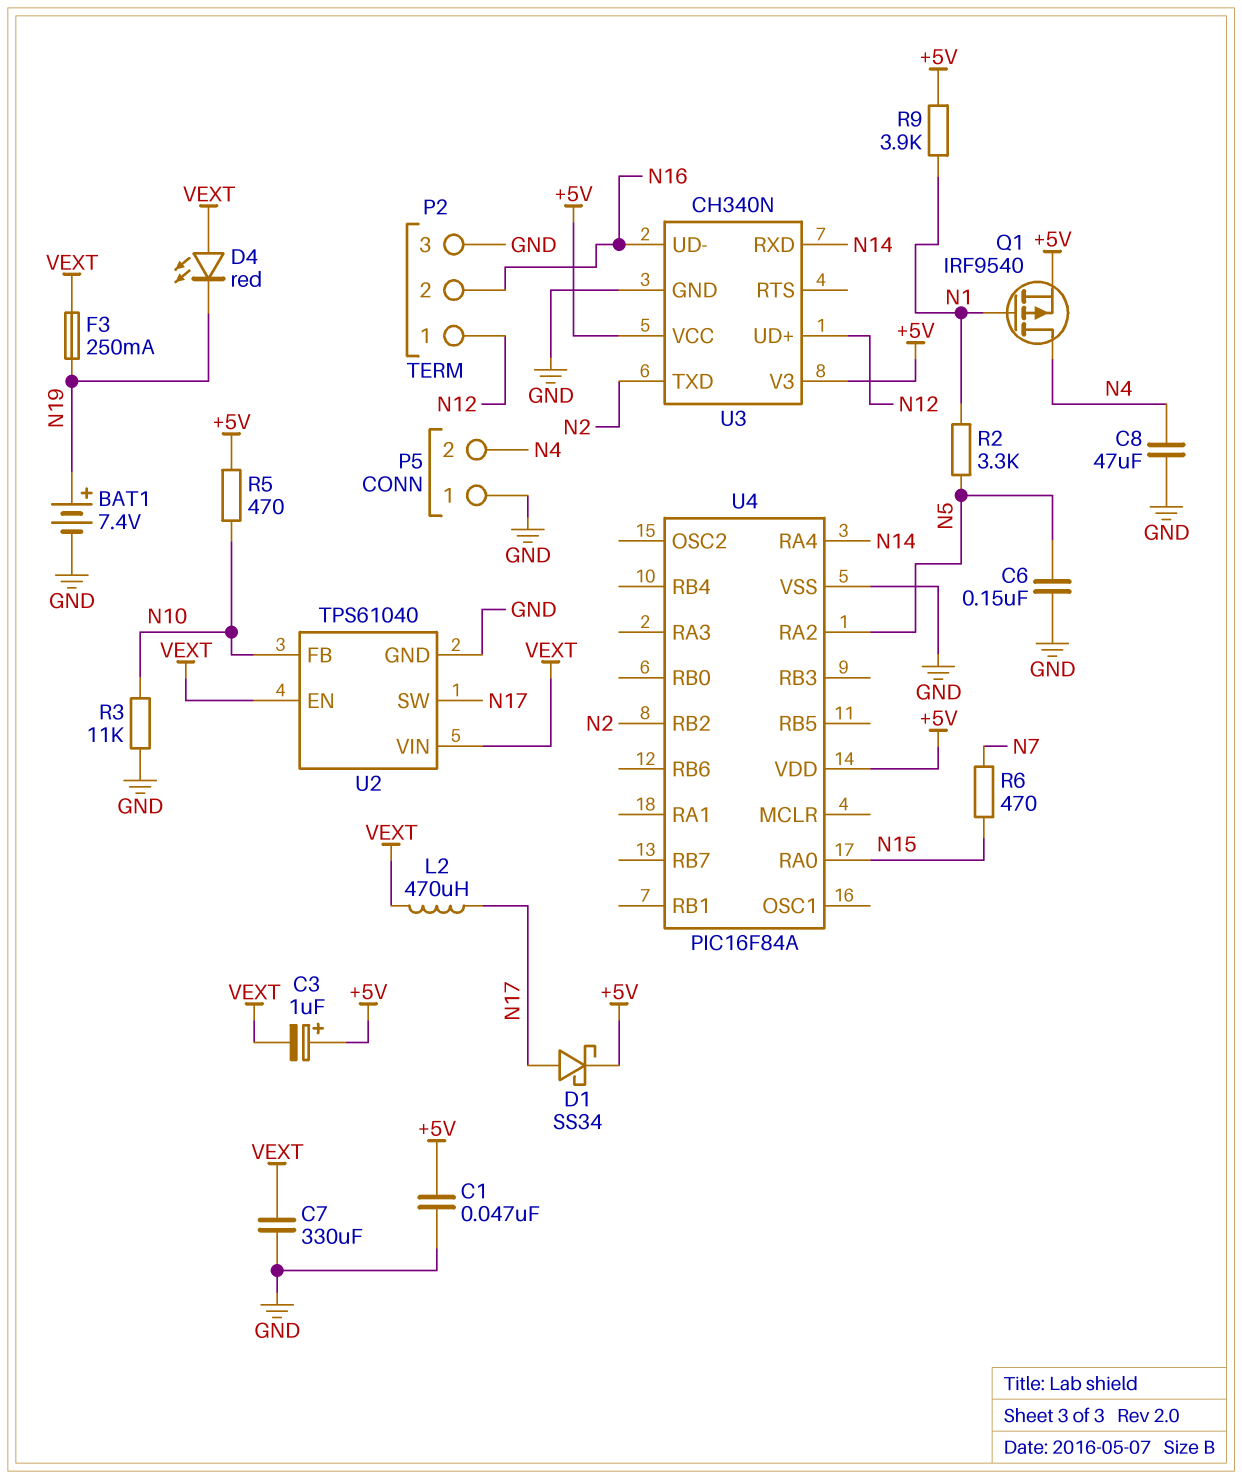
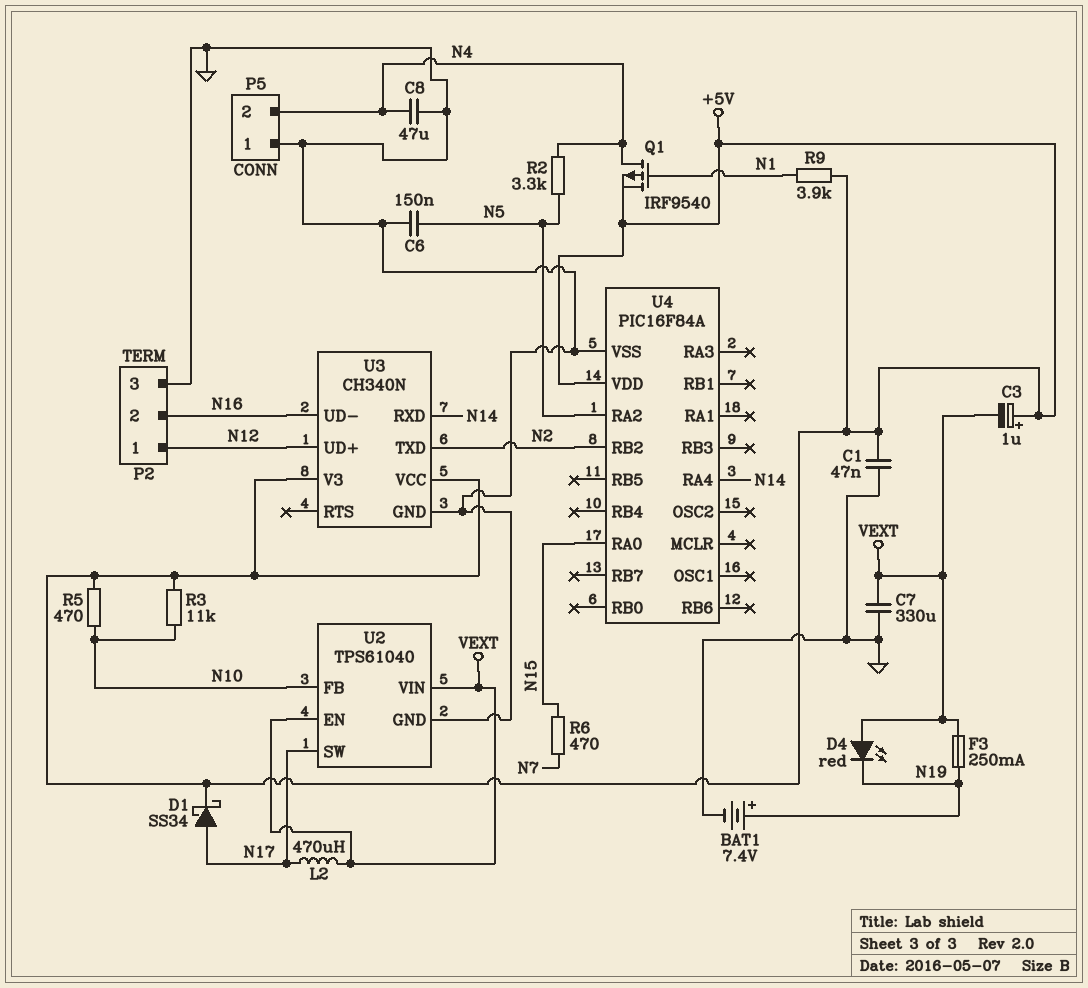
R2: 3.3k (N1, N5) -> 3.3k (N4, N5)
R3: 11k (GND, N10) -> 11k (+5V, N10)

